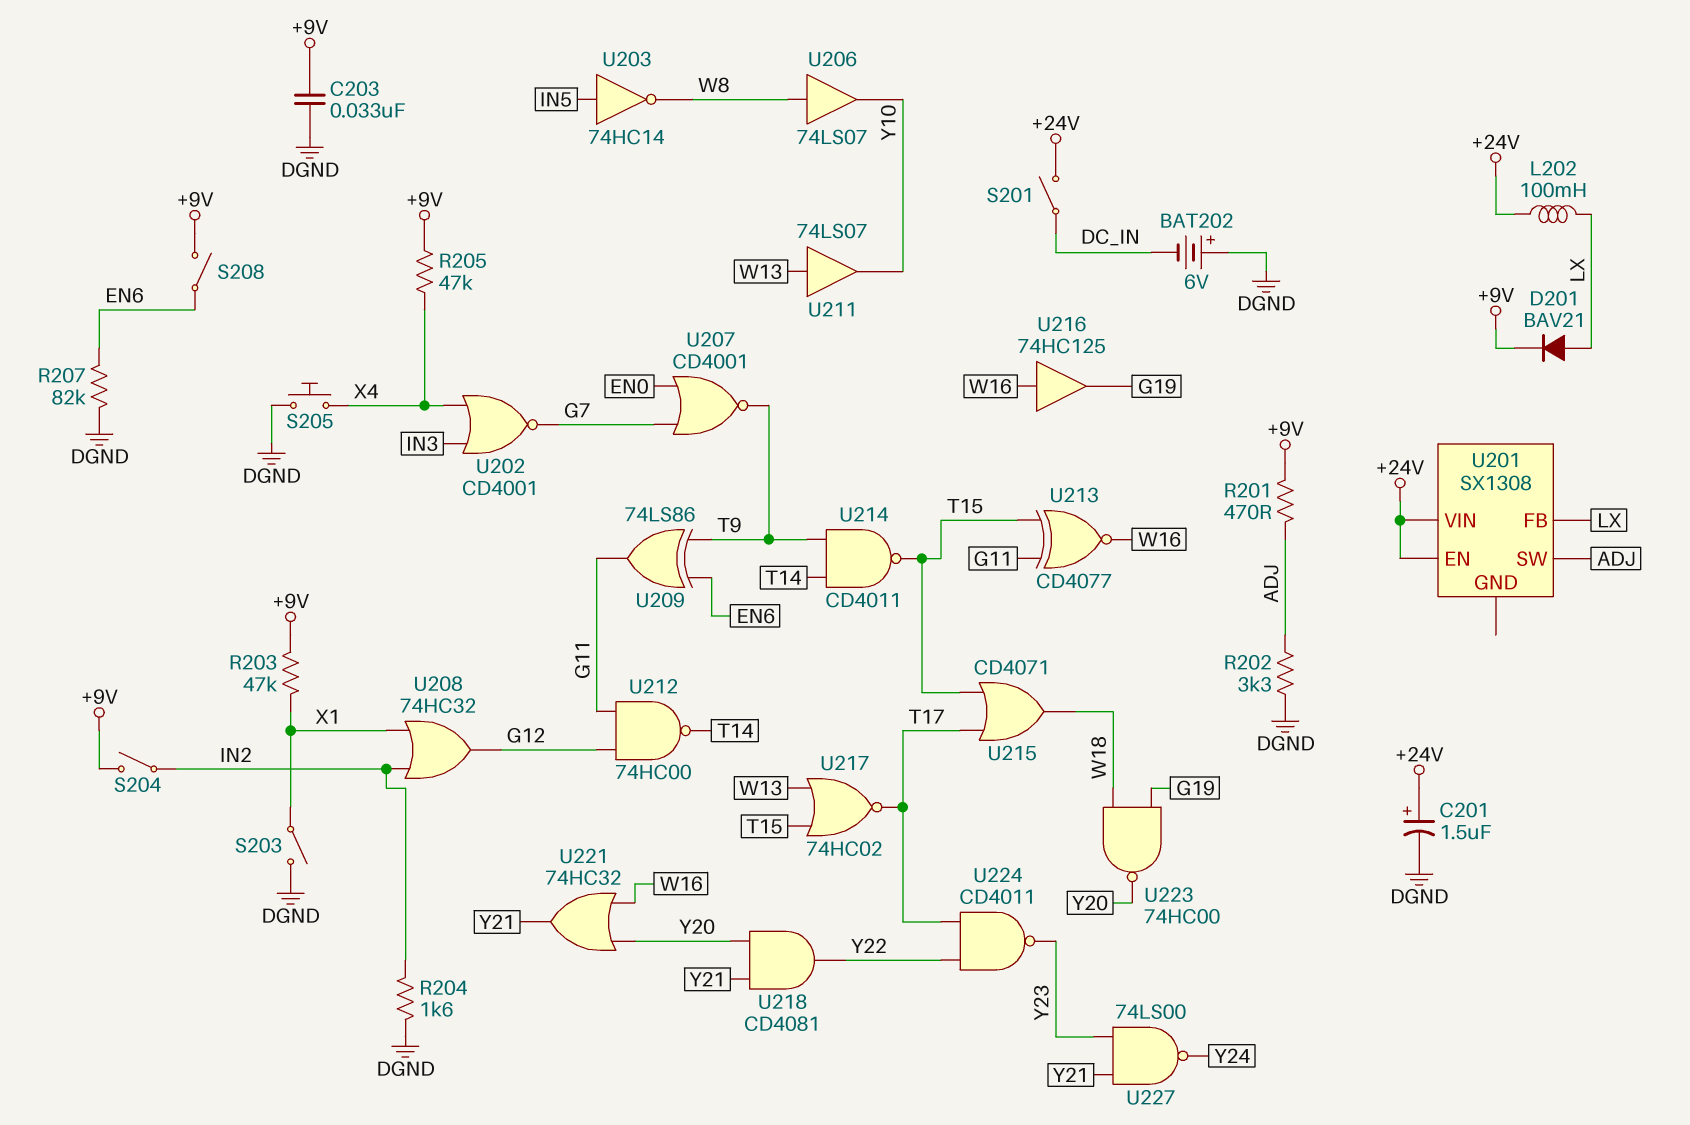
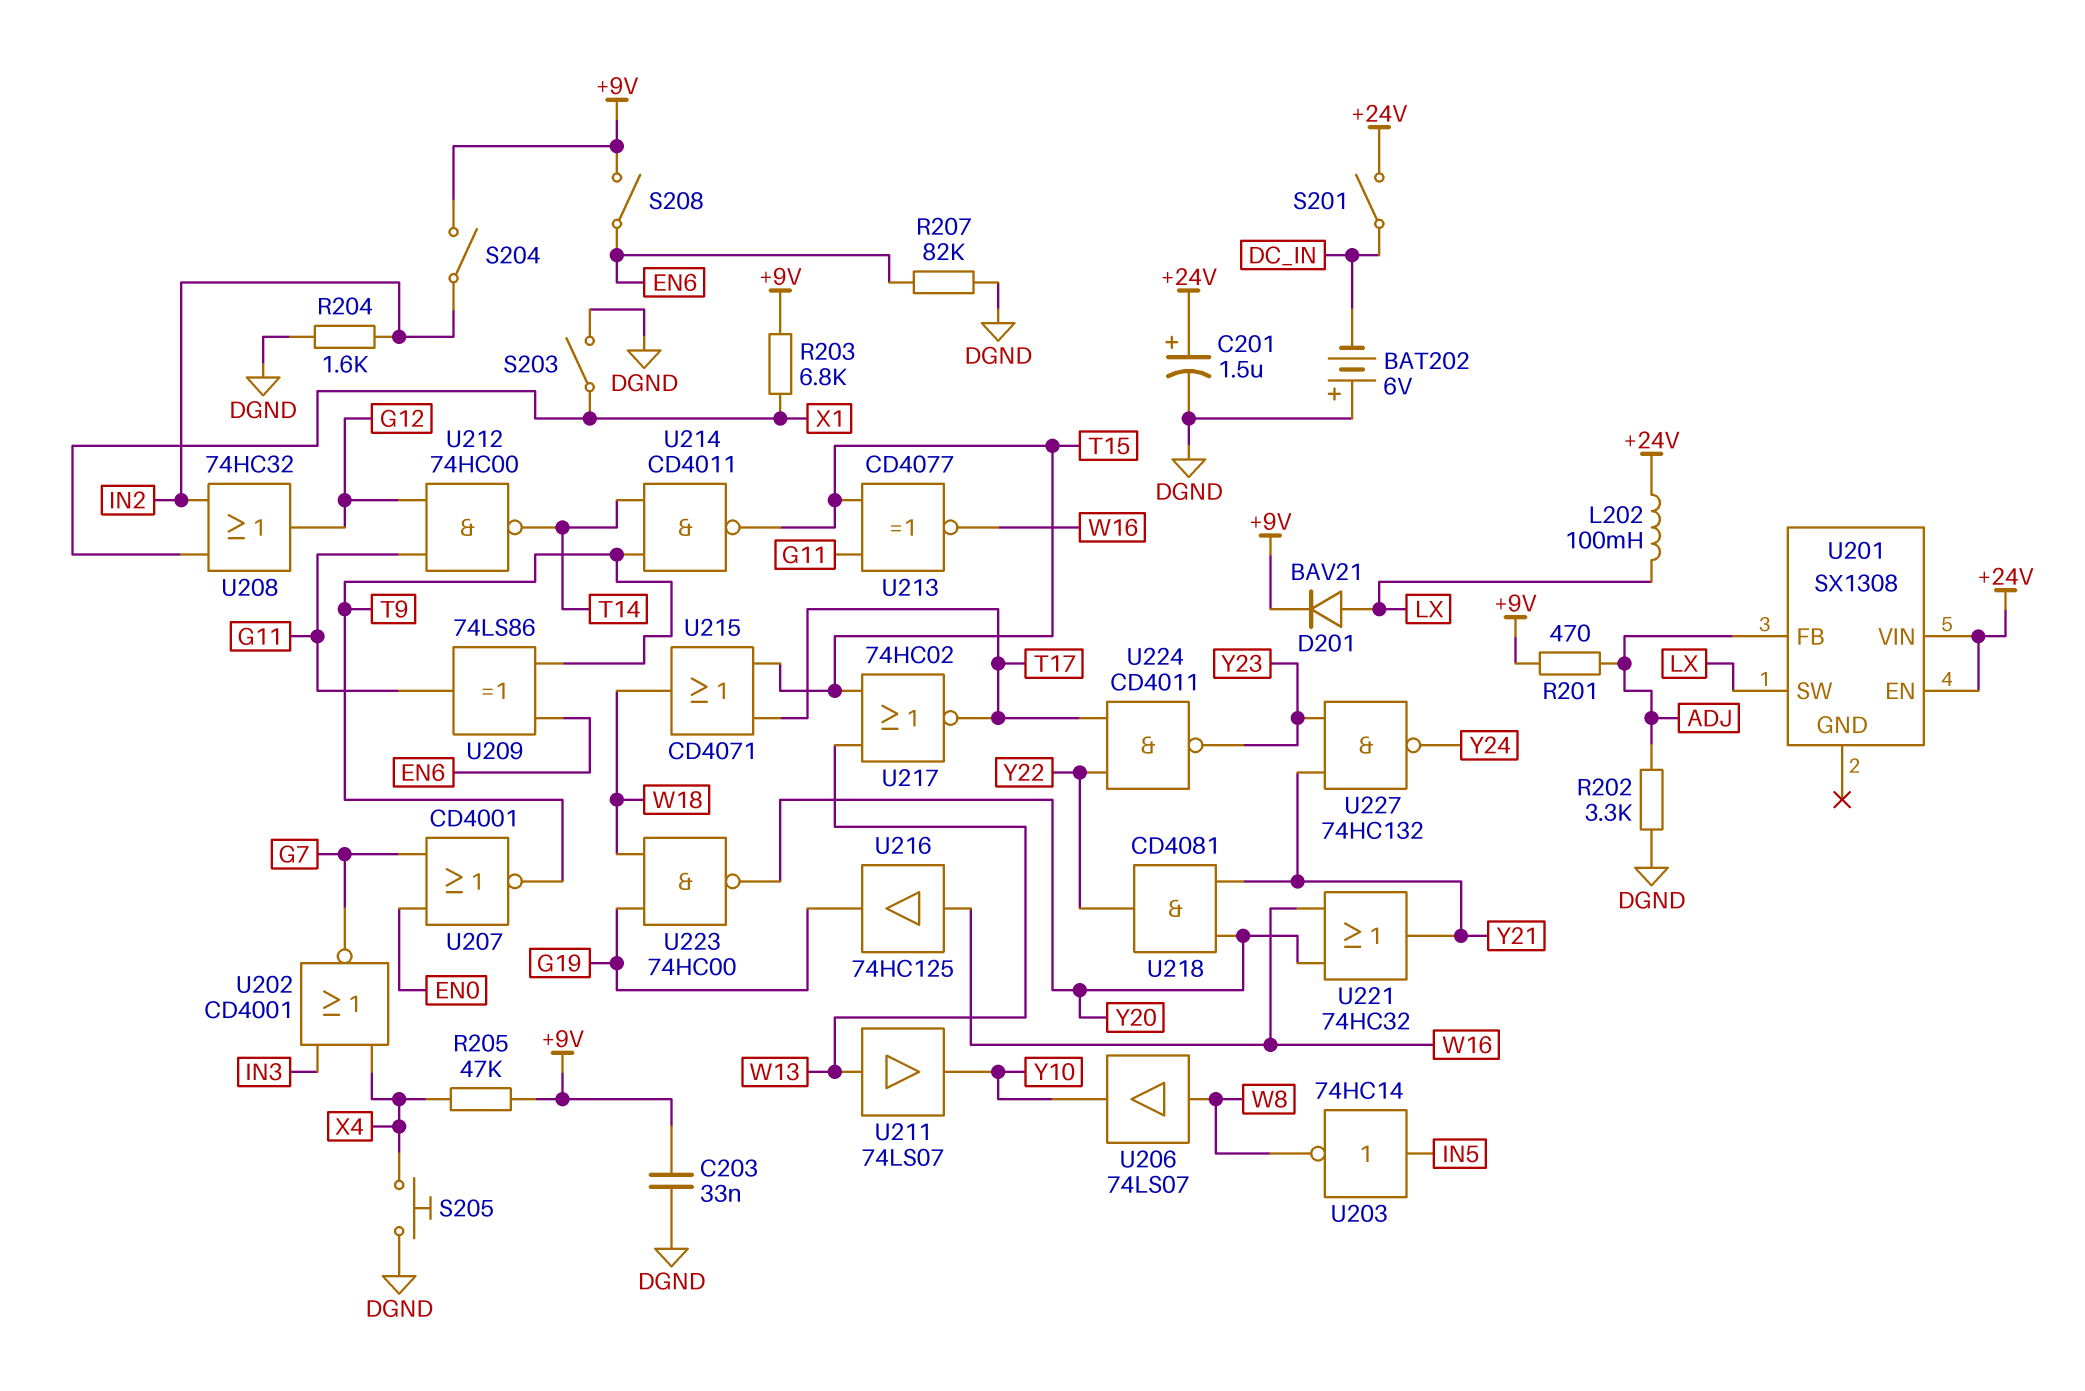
R203: 47k (+9V, X1) -> 6.8k (+9V, X1)
U201 pin FB: LX -> ADJ
U201 pin SW: ADJ -> LX
U227: NAND 74LS00 (in Y21, in Y23, out Y24) -> NAND 74HC132 (in Y21, in Y23, out Y24)

